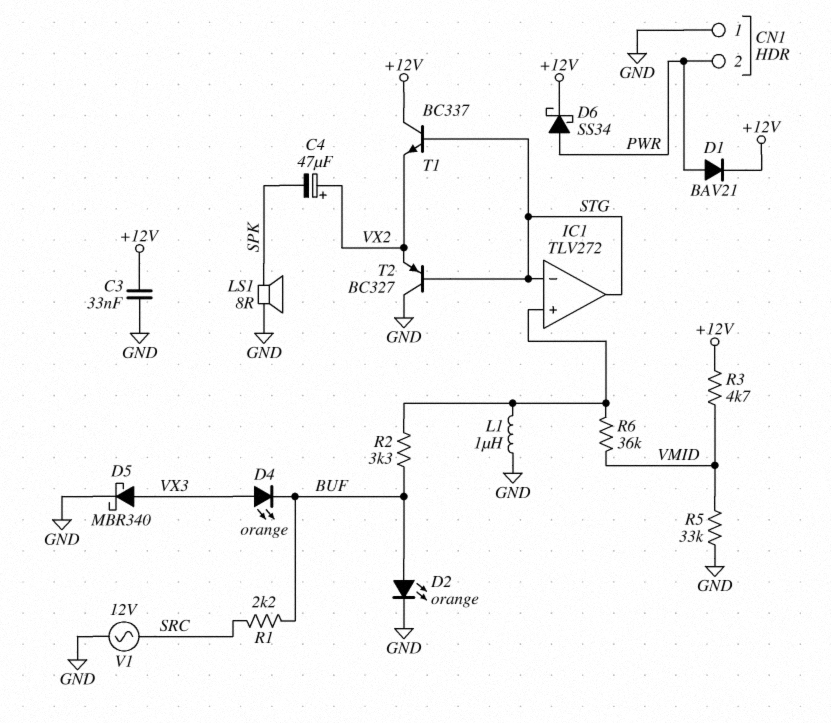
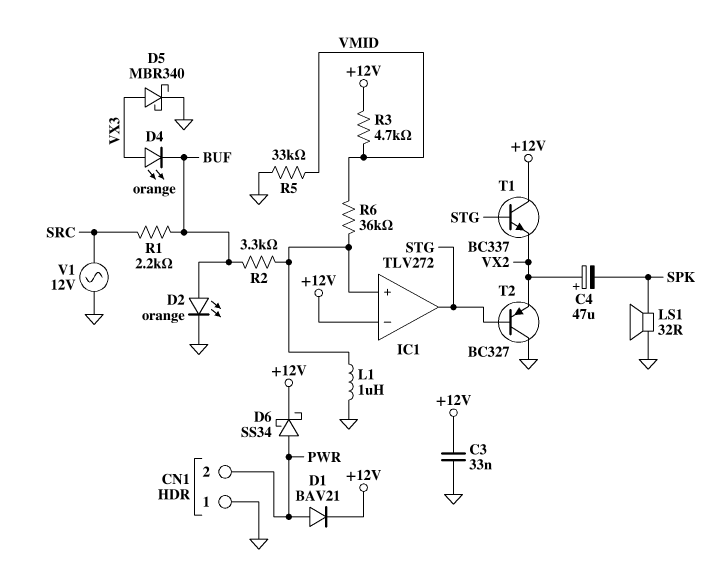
IC1 pin in-: STG -> +12V
LS1: speaker 8R (GND, SPK) -> speaker 32R (GND, SPK)

